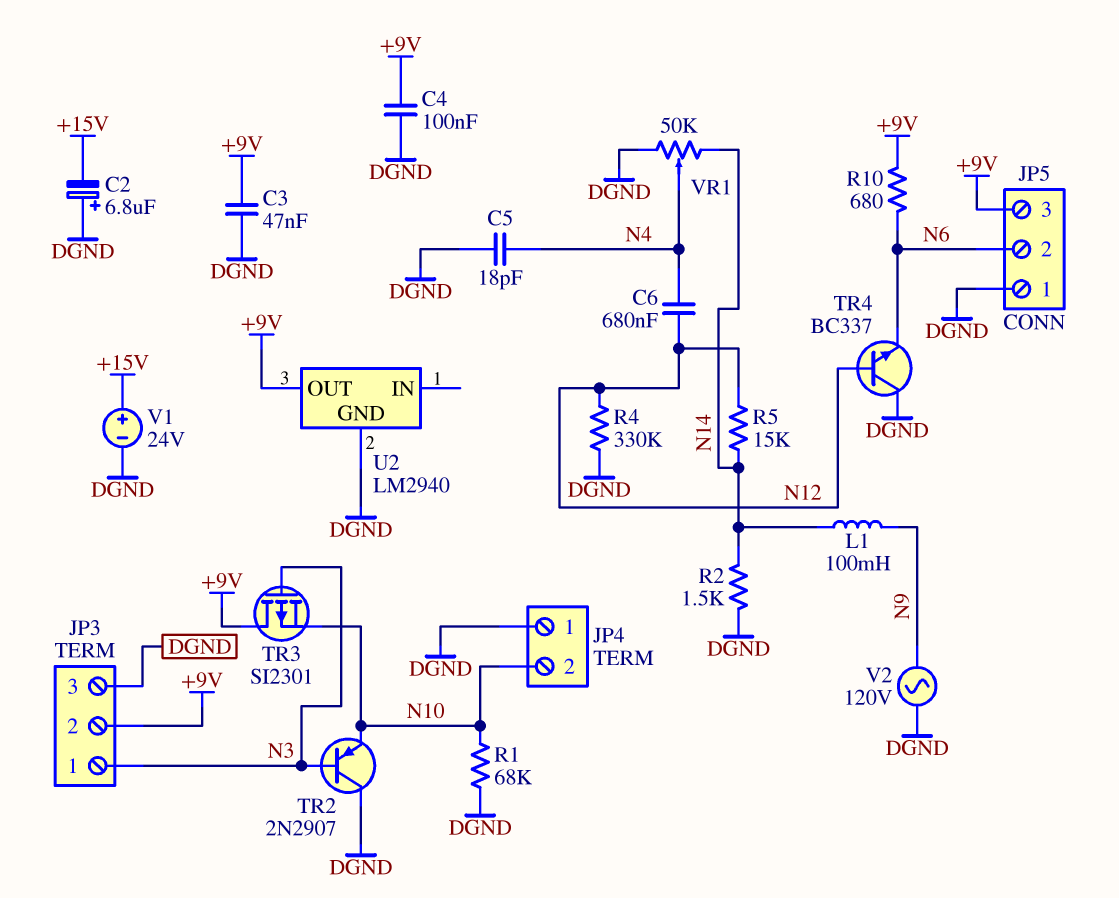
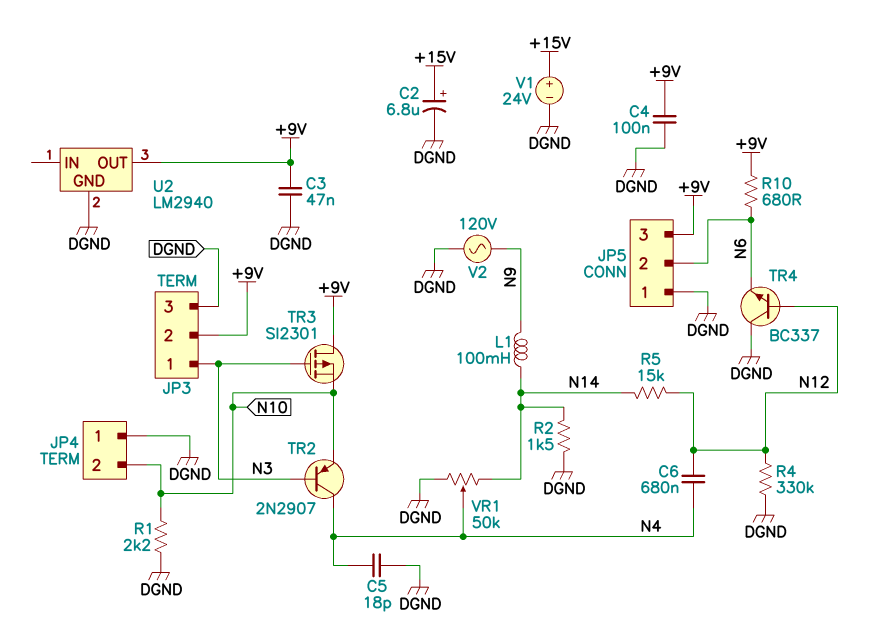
C2: 6.8uF (plus DGND, minus +15V) -> 6.8uF (plus +15V, minus DGND)
R1: 68k (DGND, N10) -> 2.2k (DGND, N10)
TR2: PNP 2N2907 (B N3, C DGND, E N10) -> PNP 2N2907 (B N3, C N4, E N10)

